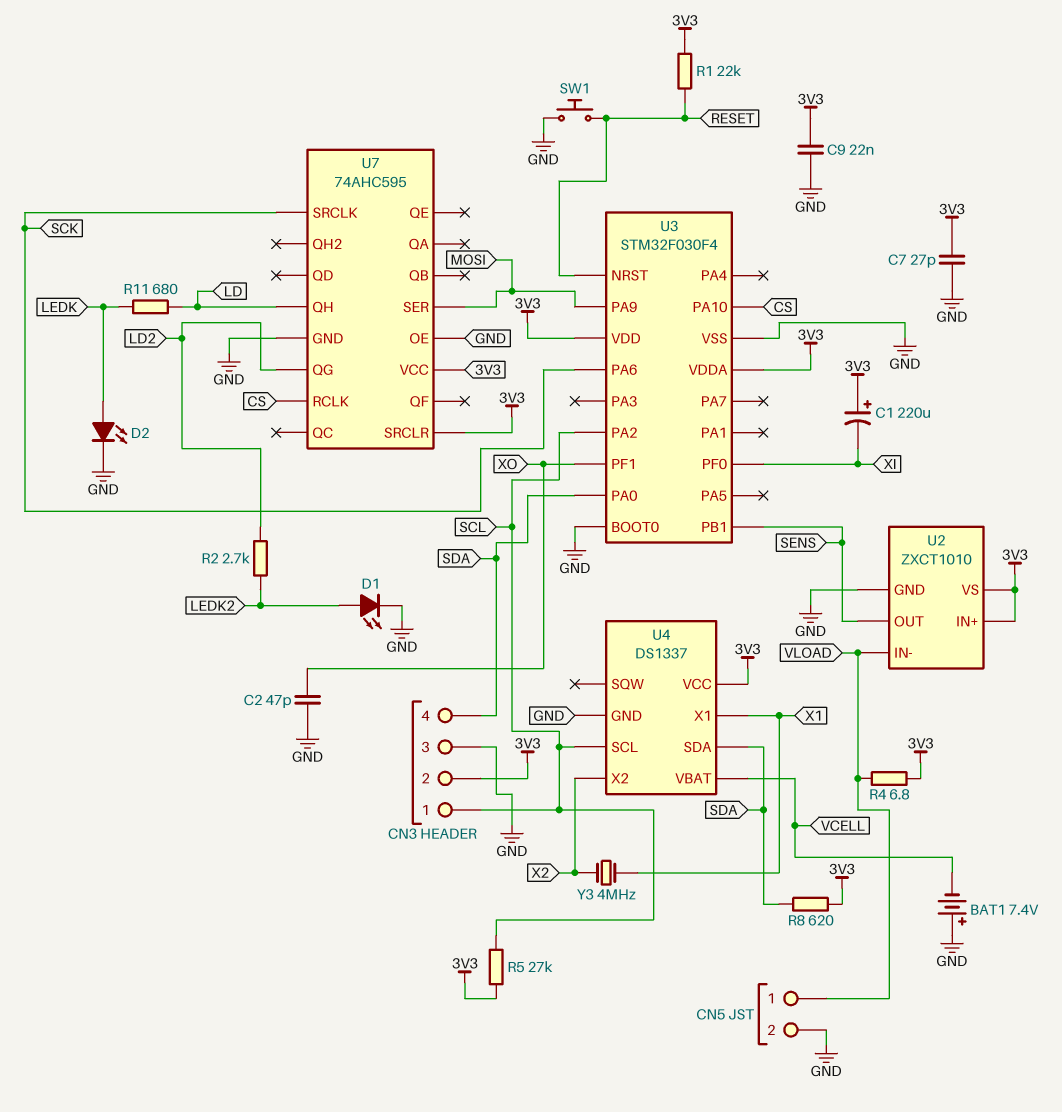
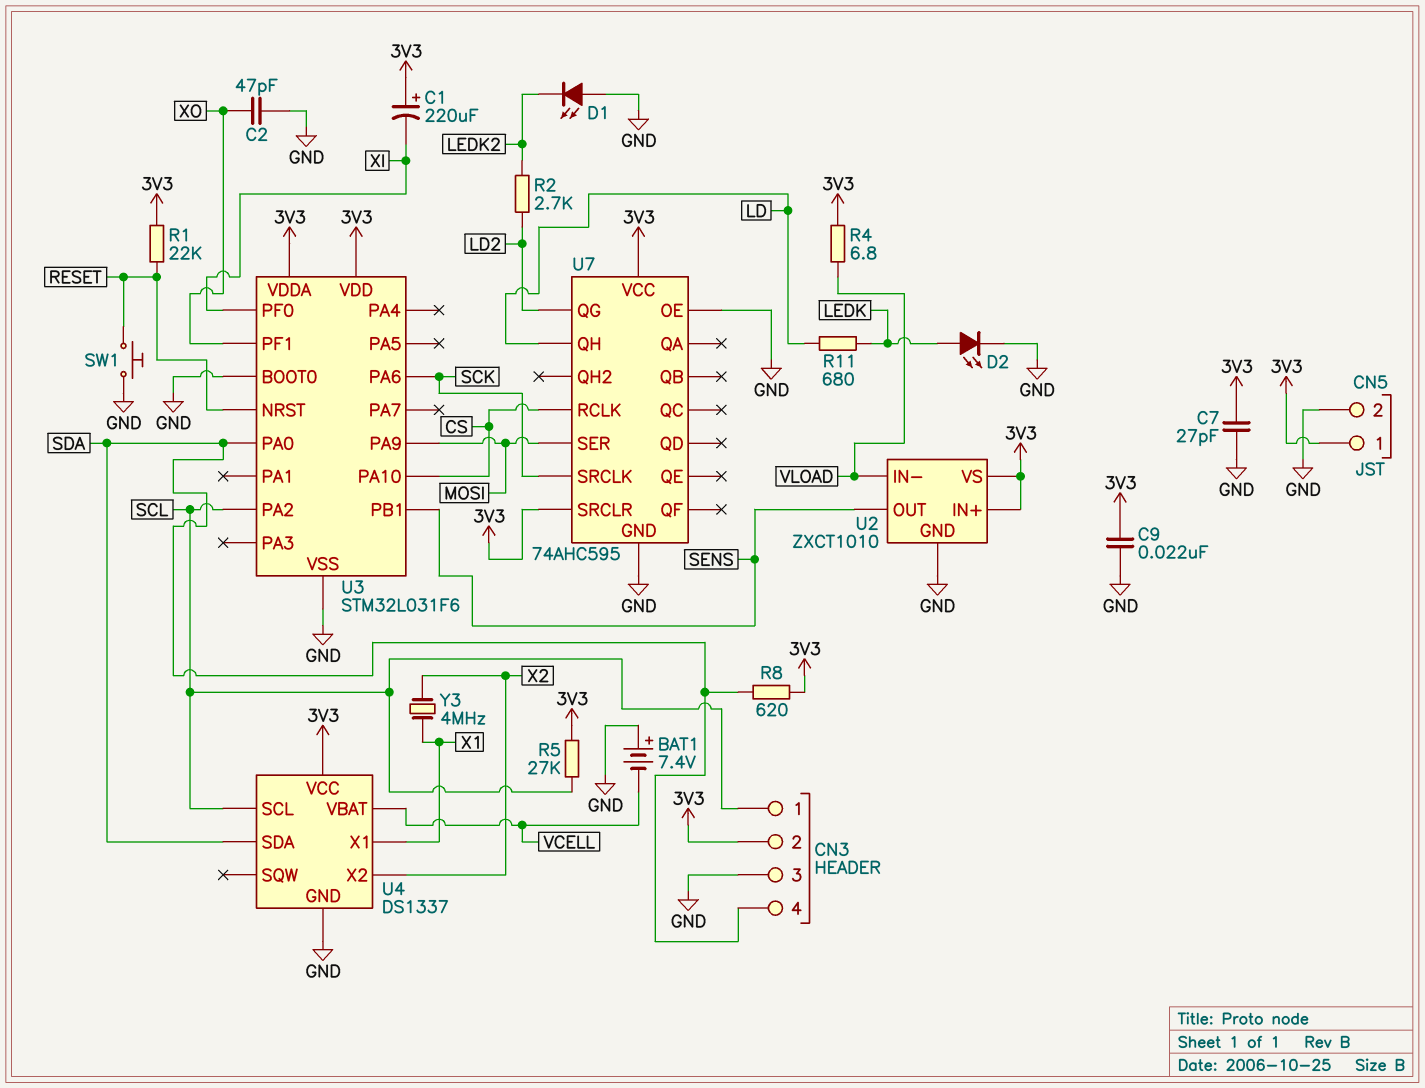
CN5 pin 1: VLOAD -> 3V3
D1: LED (A LEDK2, K GND) -> LED (A GND, K LEDK2)
U3: STM32F030F4 -> STM32L031F6

